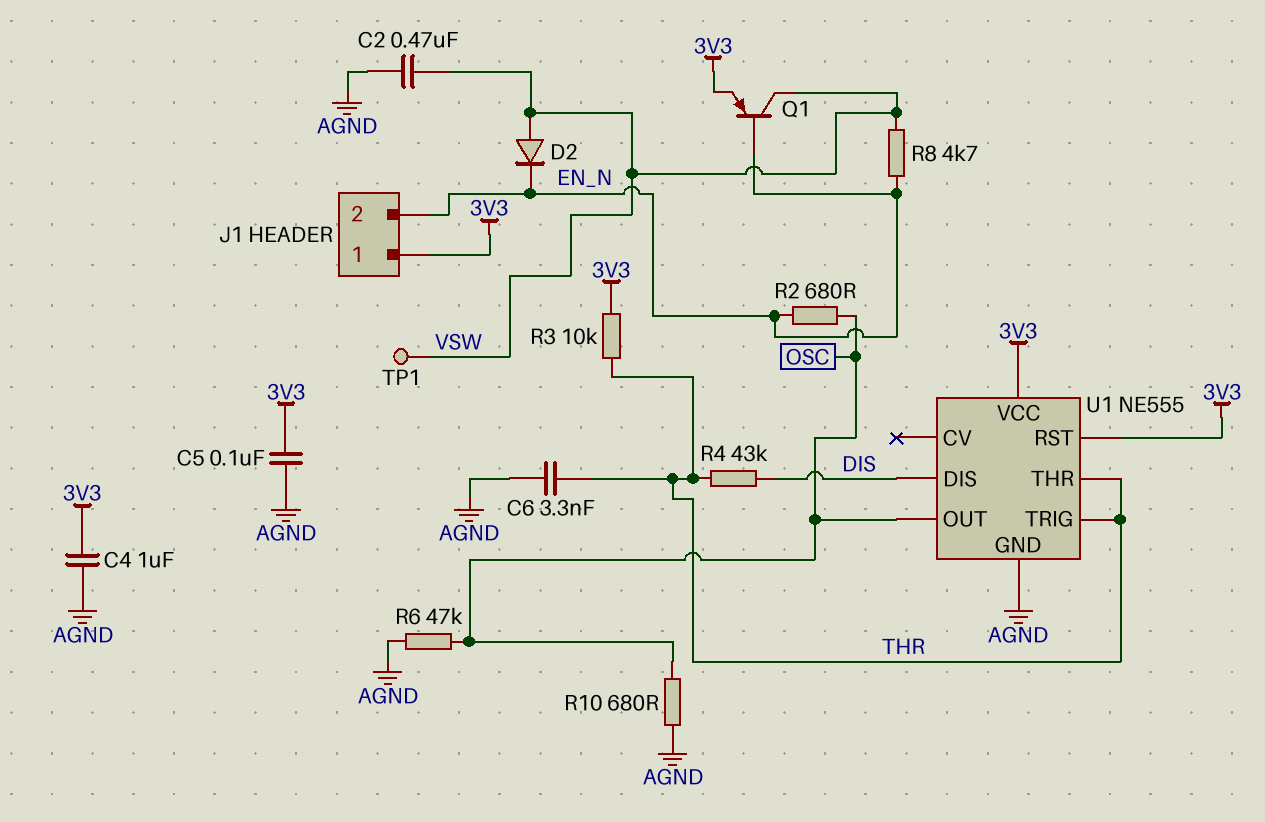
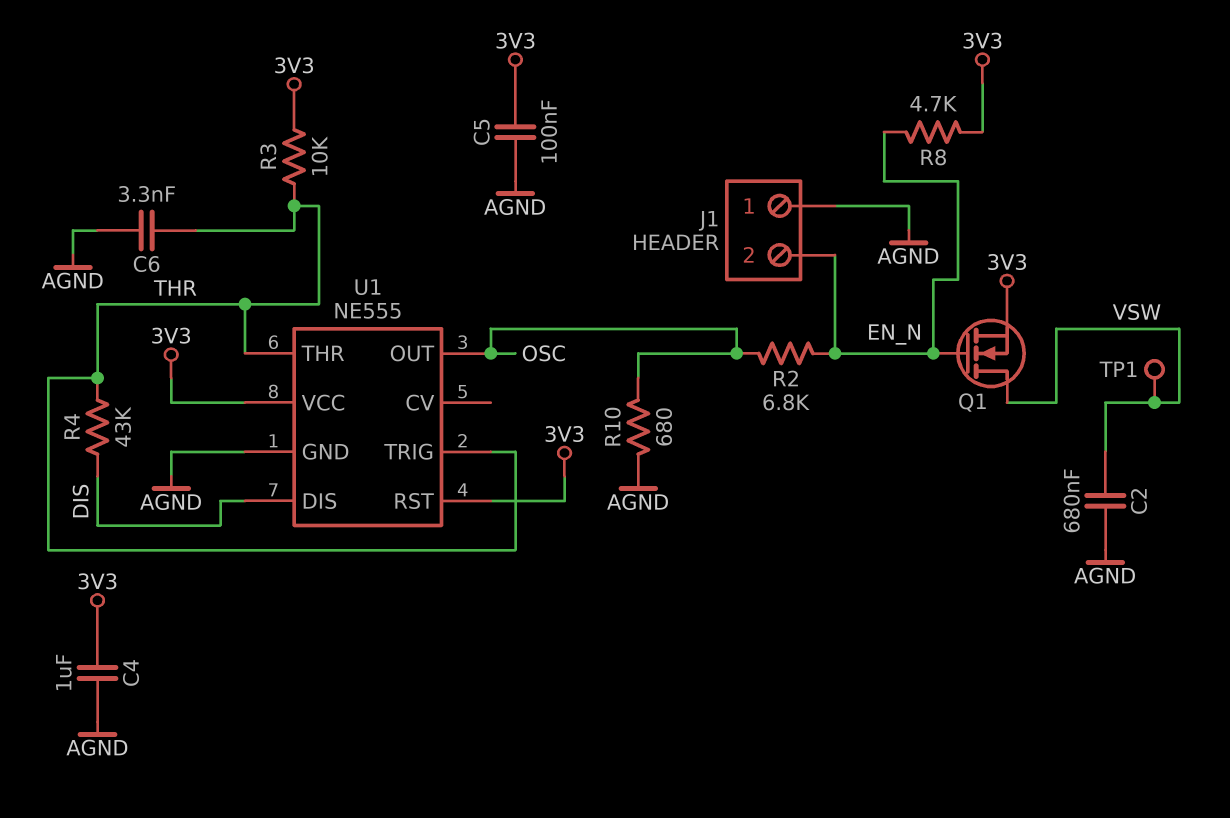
C2: 470nF (AGND, VSW) -> 680nF (AGND, VSW)
D2: diode (A VSW, K EN_N) -> none
J1 pin 1: 3V3 -> AGND
Q1: PNP (B EN_N, C VSW, E 3V3) -> NMOS (G EN_N, D VSW, S 3V3)
R2: 680 (EN_N, OSC) -> 6.8k (EN_N, OSC)
R6: 47k (AGND, OSC) -> none
R8: 4.7k (EN_N, VSW) -> 4.7k (3V3, EN_N)

